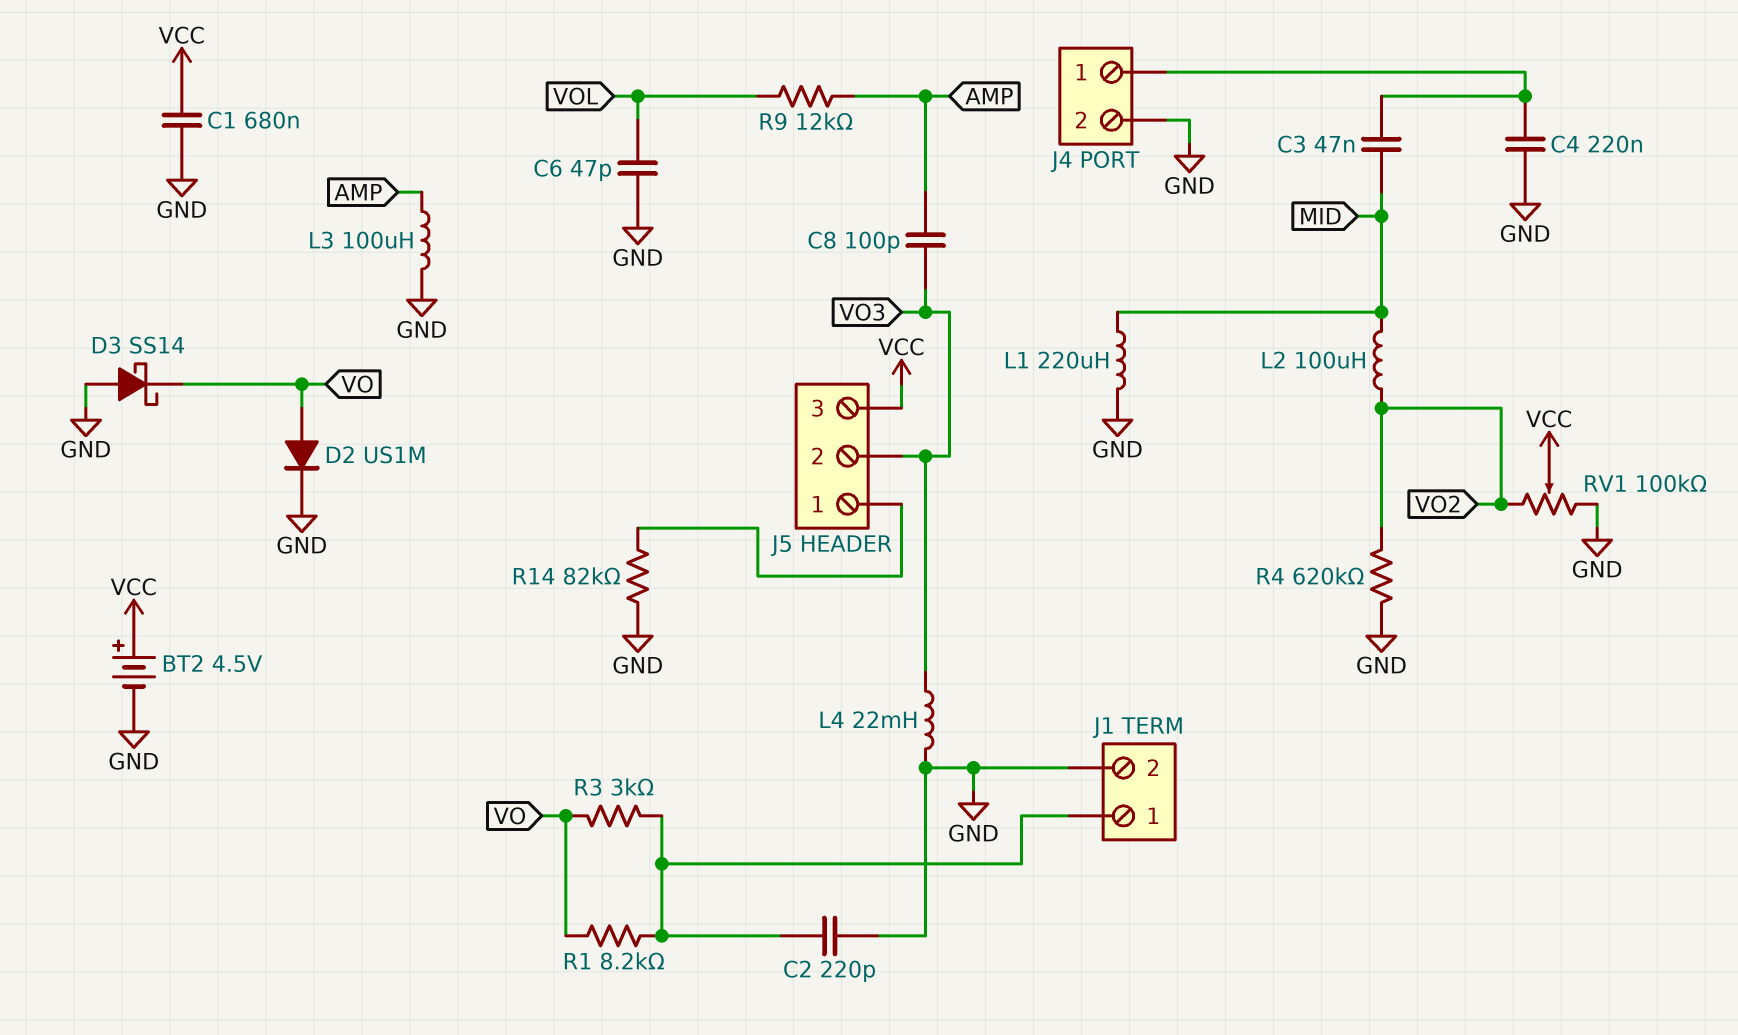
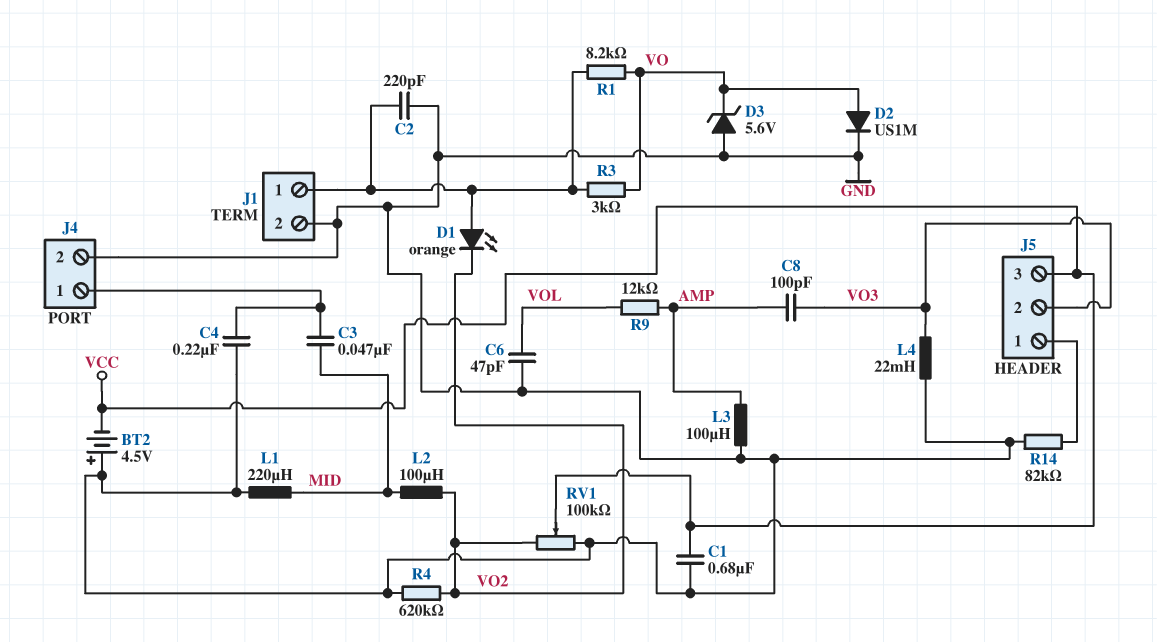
BT2: 4.5V (plus VCC, minus GND) -> 4.5V (plus GND, minus VCC)
D1: none -> LED orange (A J1/1, K VO2)
D3: schottky SS14 (A GND, K VO) -> zener 5.6V (A GND, K VO)

